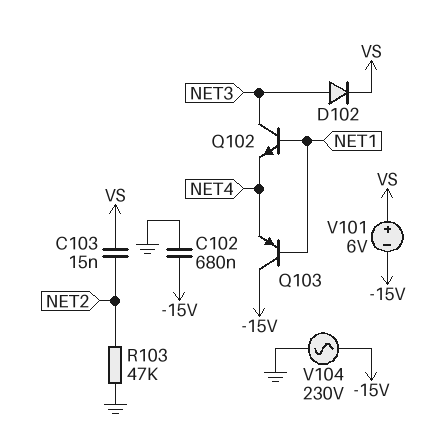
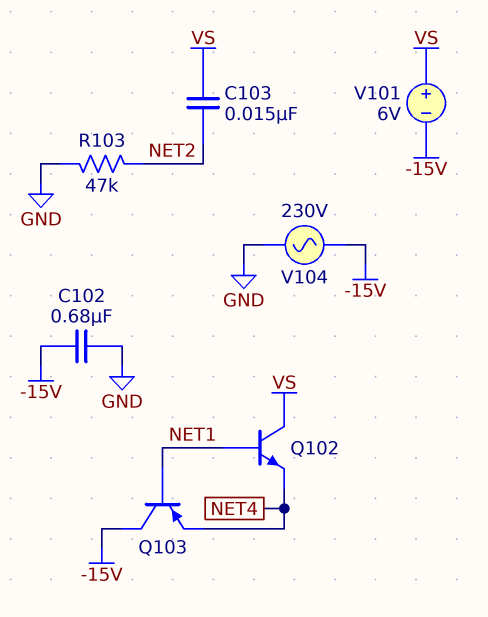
D102: diode (A NET3, K VS) -> none
Q102: NPN (B NET1, C NET3, E NET4) -> NPN (B NET1, C VS, E NET4)

